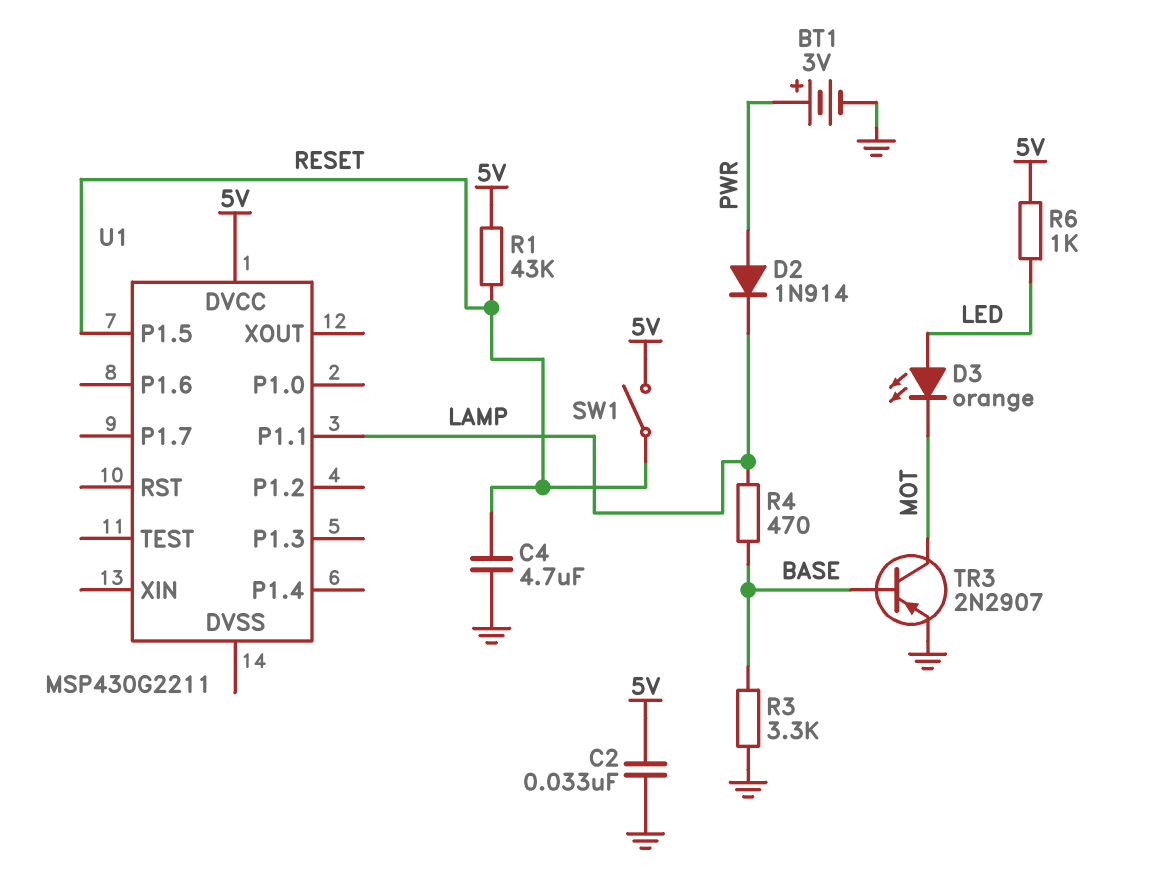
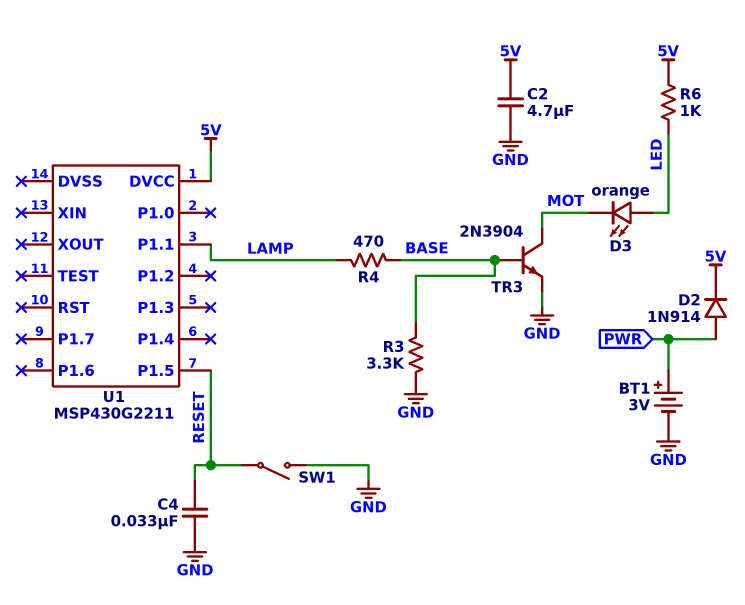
C2: 33nF (5V, GND) -> 4.7uF (5V, GND)
C4: 4.7uF (GND, RESET) -> 33nF (GND, RESET)
D2: diode 1N914 (A PWR, K LAMP) -> diode 1N914 (A PWR, K 5V)
R1: 43k (5V, RESET) -> none
SW1: switch (5V, RESET) -> switch (GND, RESET)
TR3: PNP 2N2907 (B BASE, C MOT, E GND) -> NPN 2N3904 (B BASE, C MOT, E GND)

